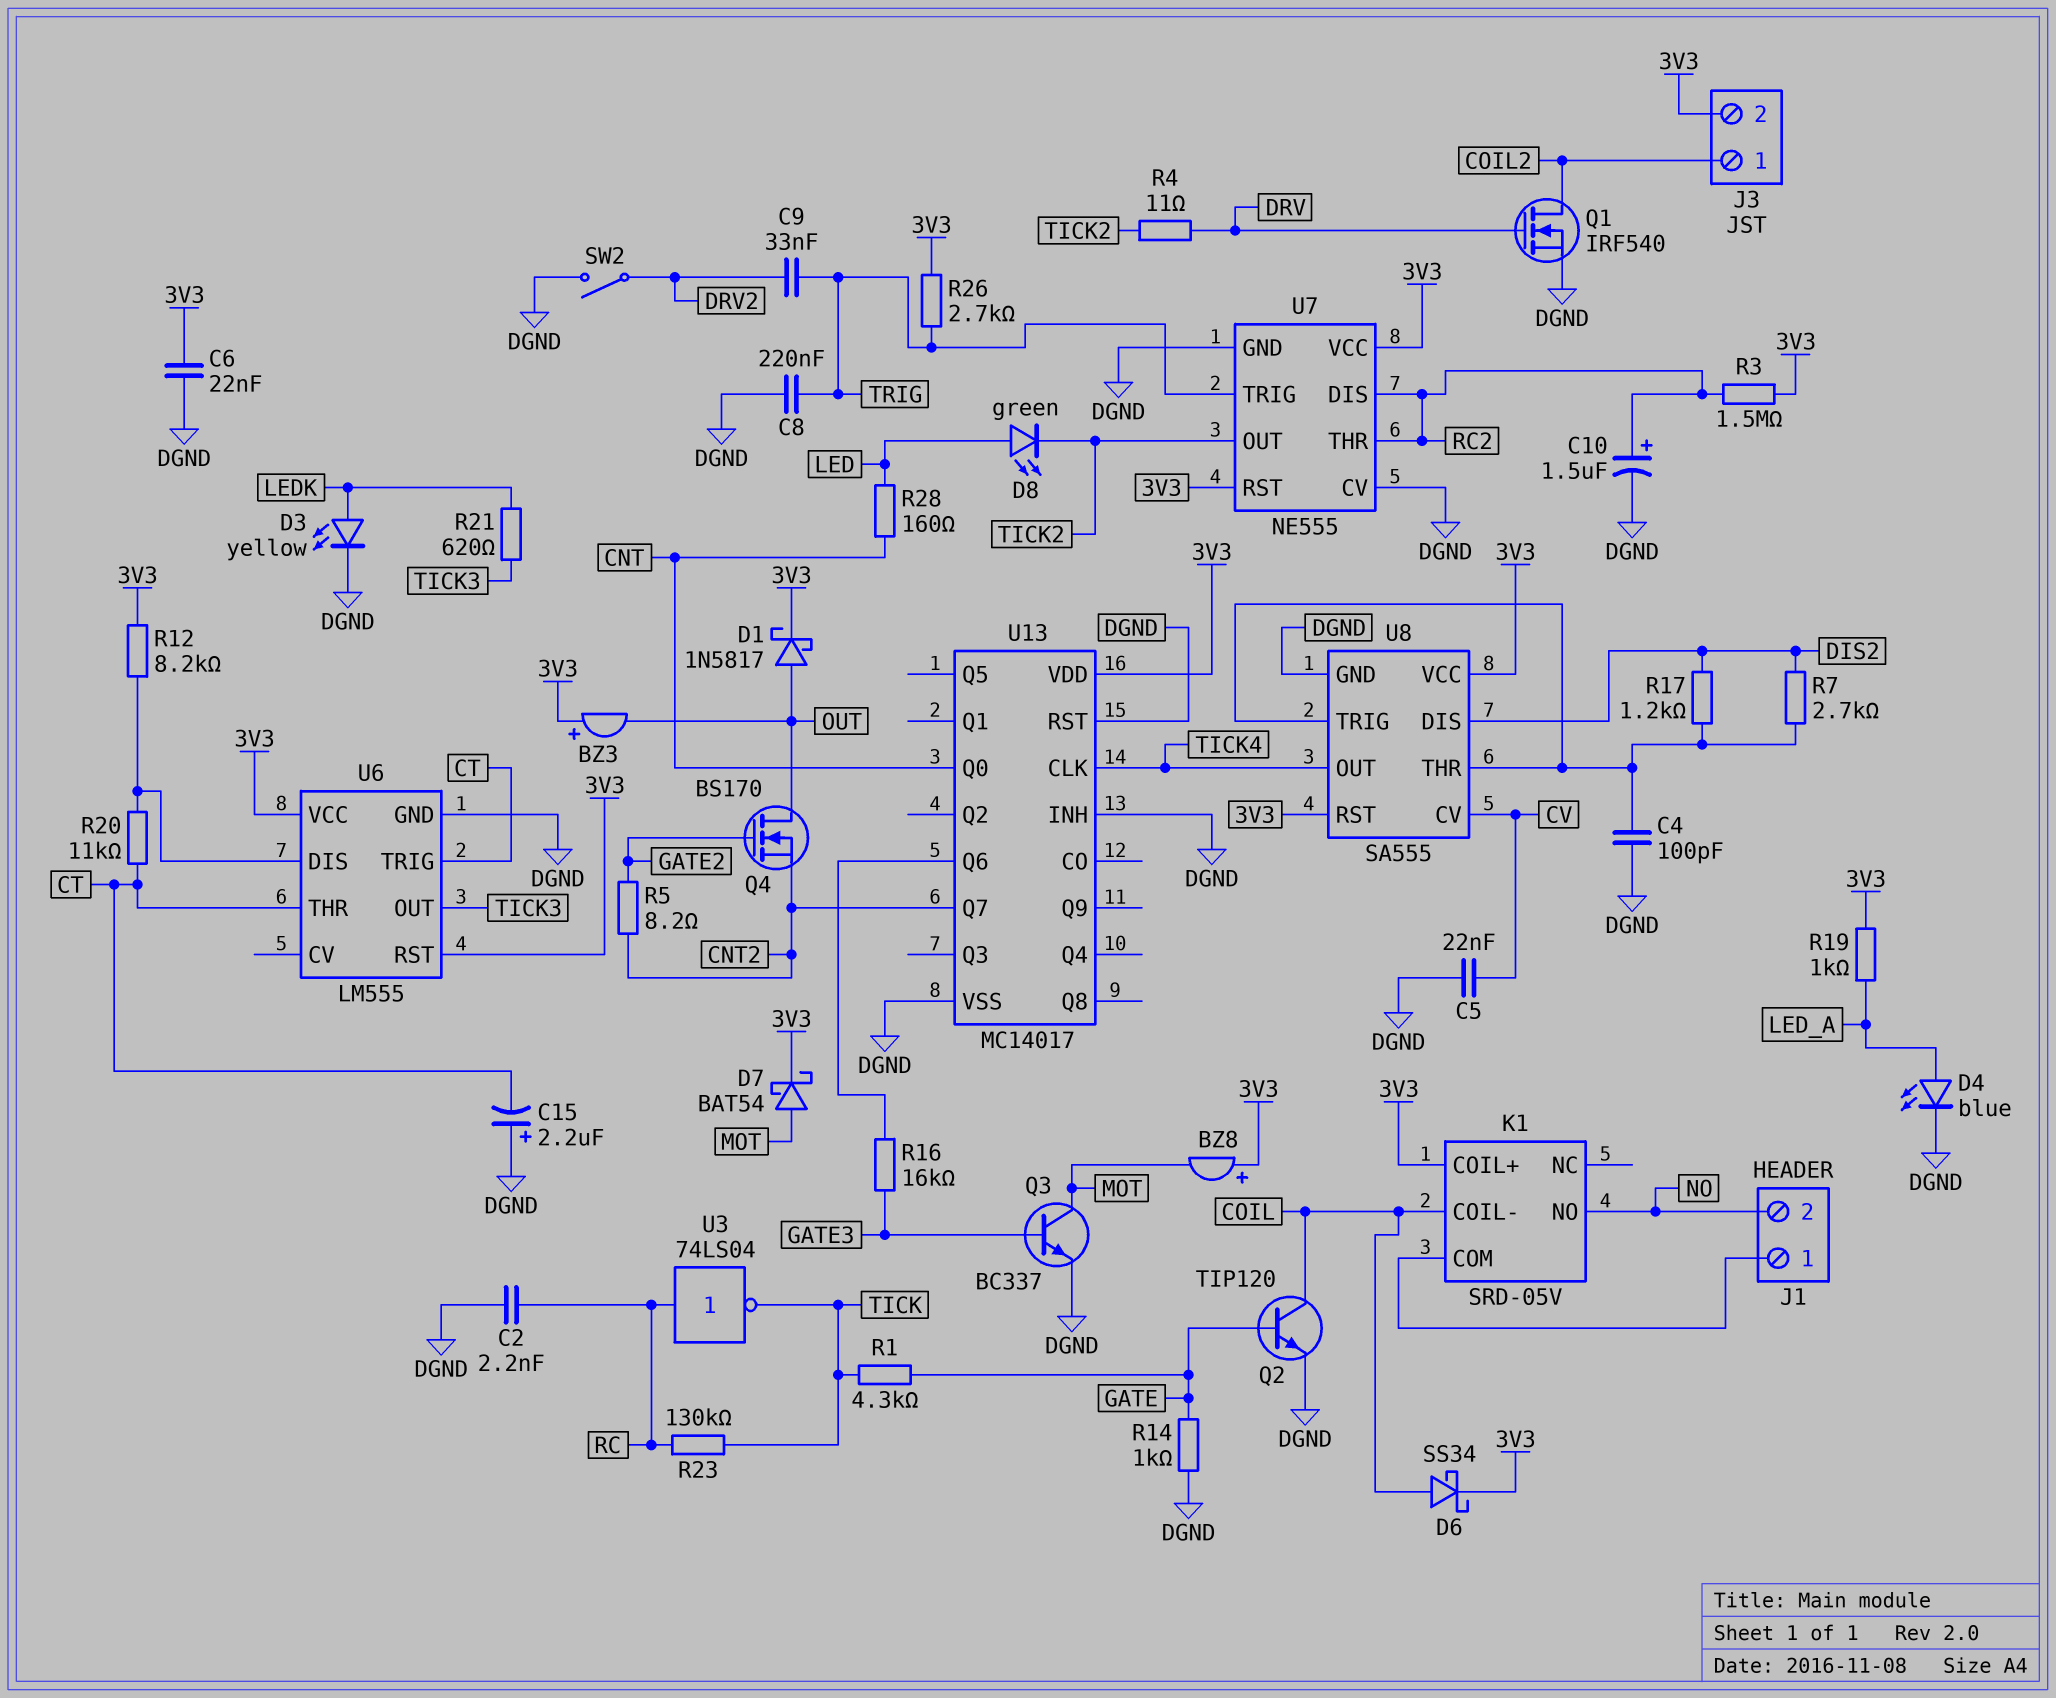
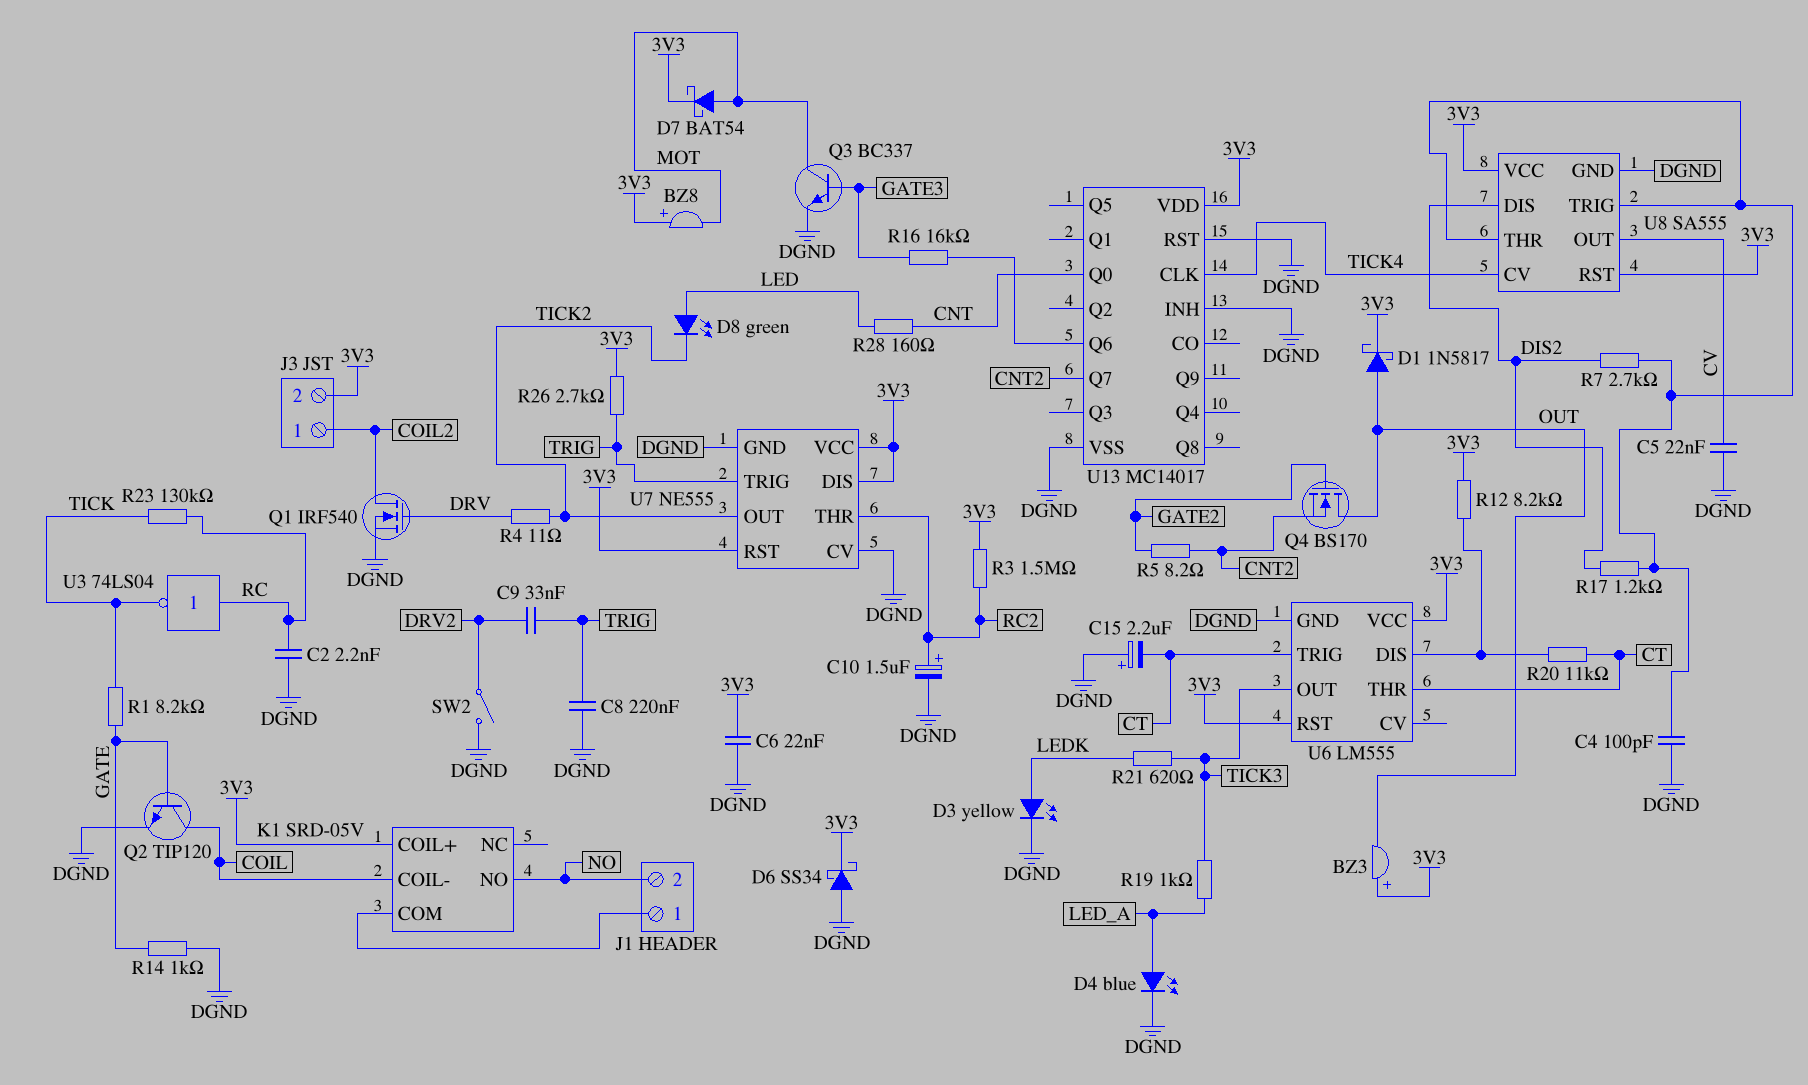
D6: schottky SS34 (A COIL, K 3V3) -> schottky SS34 (A DGND, K 3V3)
R1: 4.3k (GATE, TICK) -> 8.2k (GATE, TICK)
R19: 1k (3V3, LED_A) -> 1k (LED_A, TICK3)
U7 pin DIS: RC2 -> 3V3
U8 pin CV: CV -> TICK4
U8 pin OUT: TICK4 -> CV

